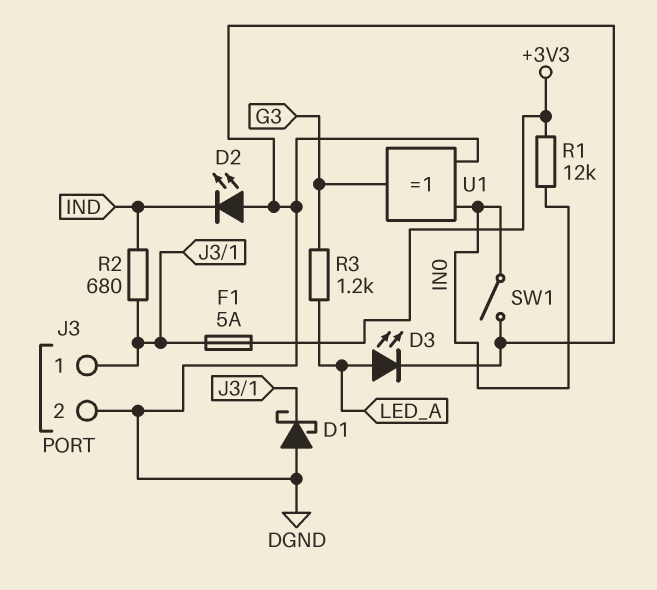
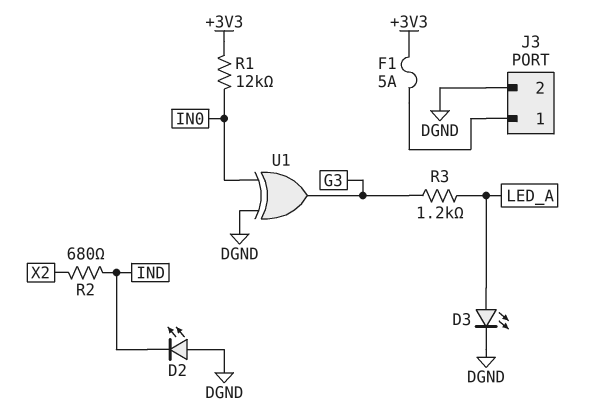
D1: schottky (A DGND, K J3/1) -> none
R2: 680 (IND, J3/1) -> 680 (IND, X2)
SW1: switch (DGND, IN0) -> none

